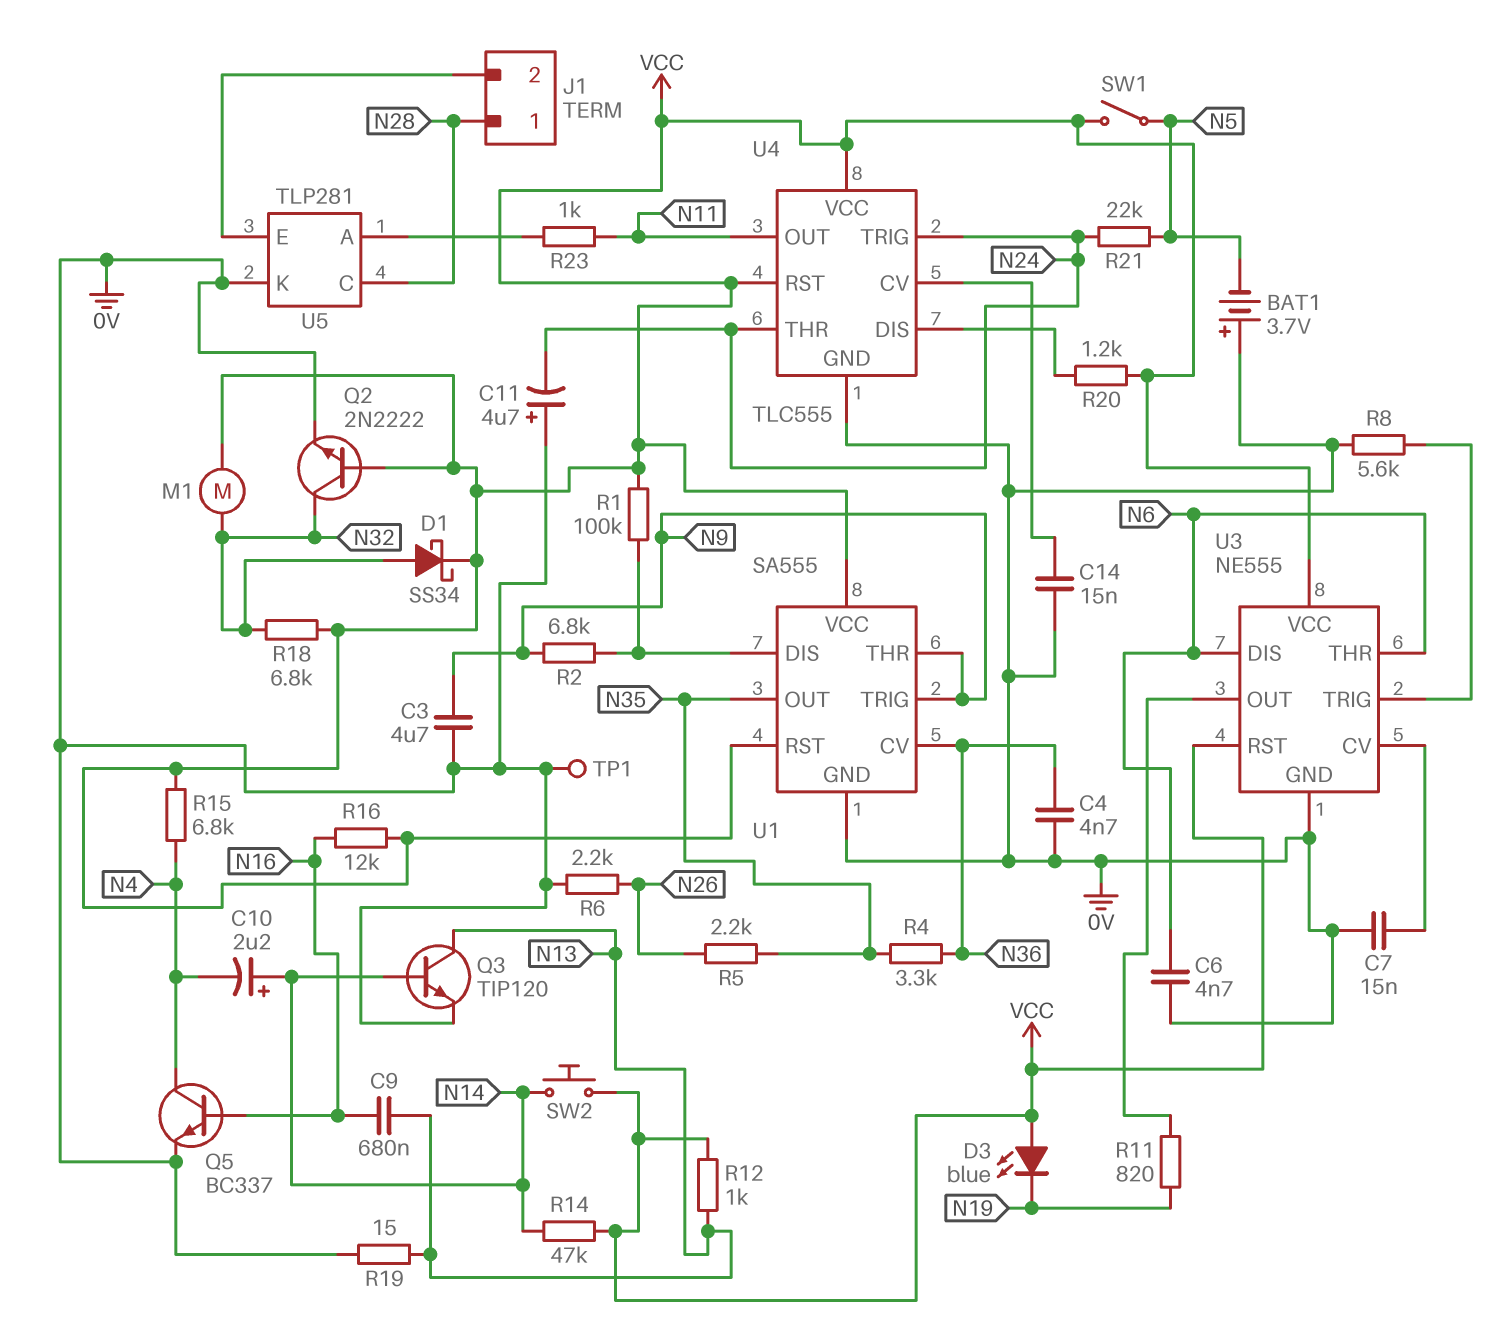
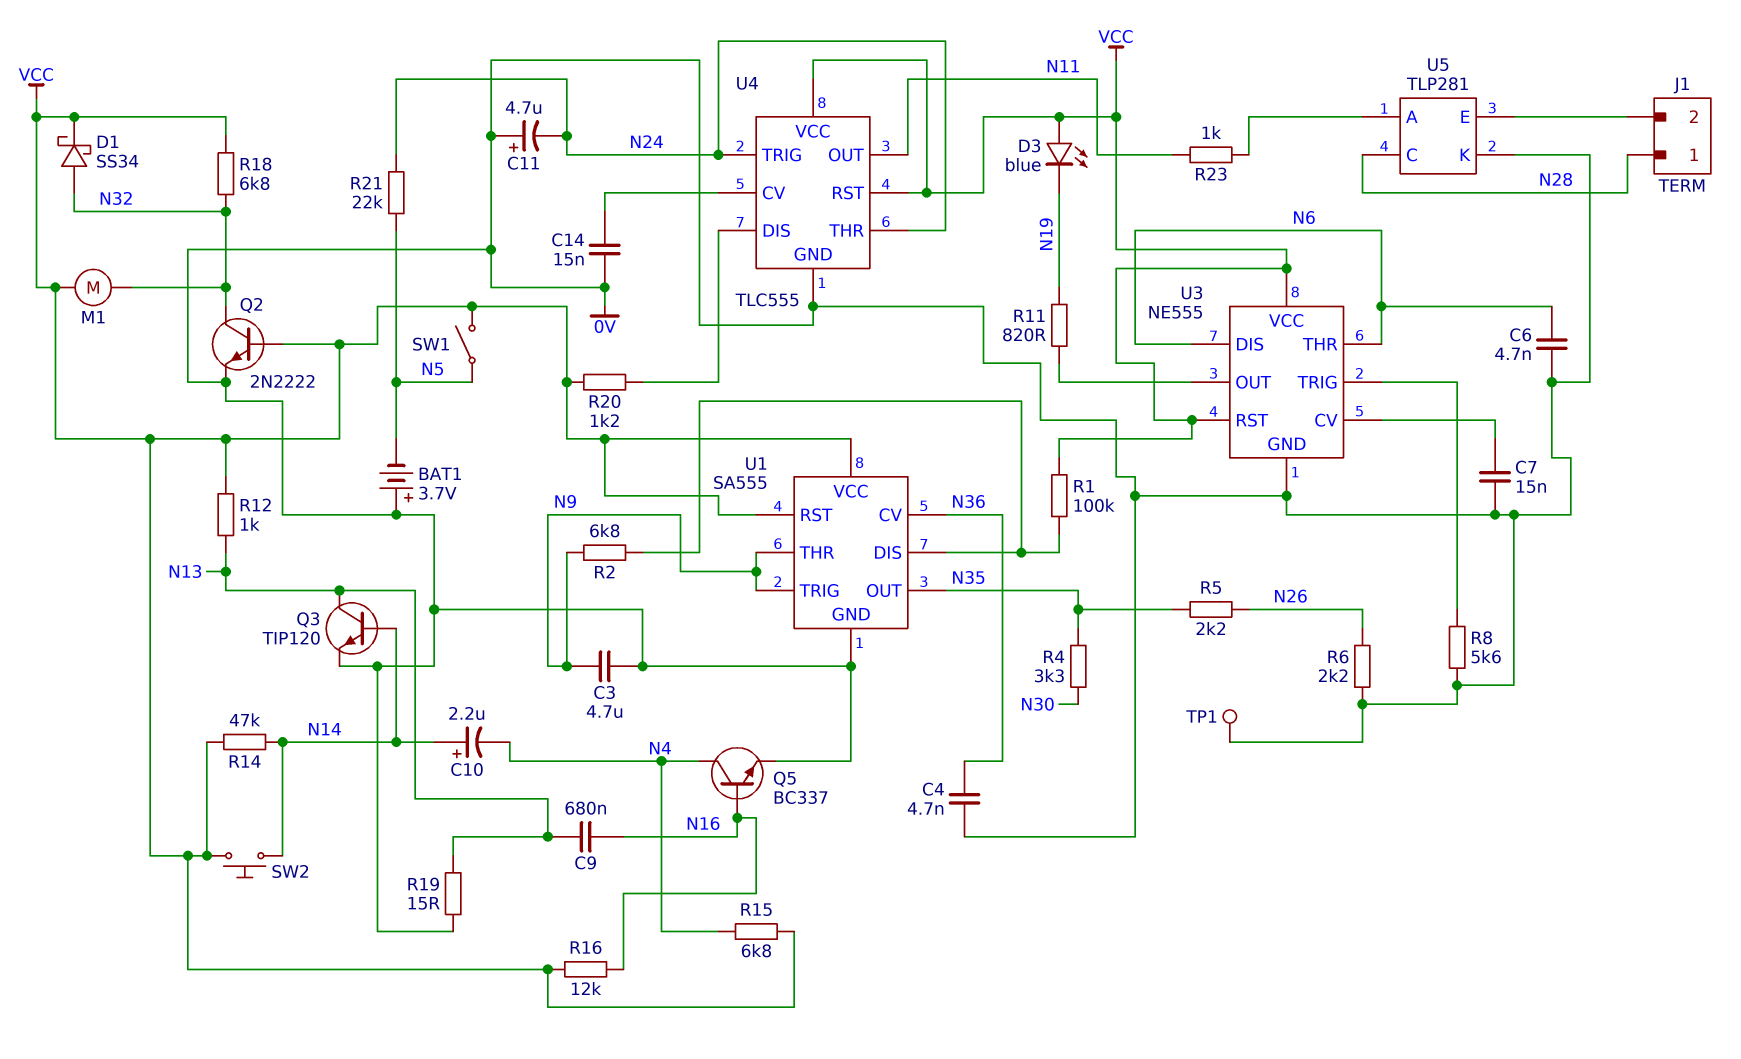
R4: 3.3k (N35, N36) -> 3.3k (N30, N35)

